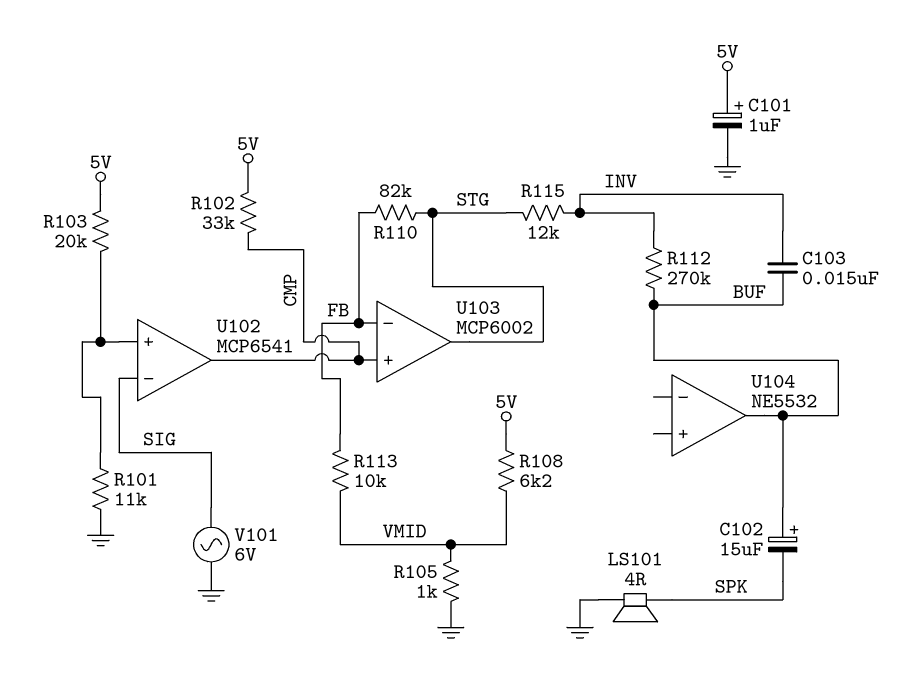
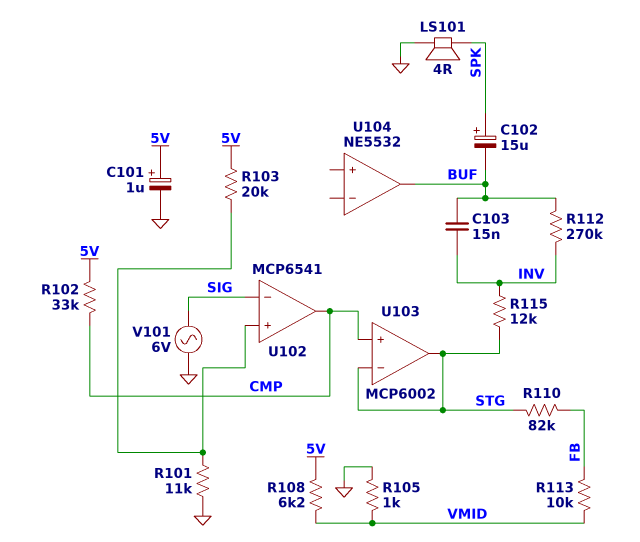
C102: 15uF (plus BUF, minus SPK) -> 15uF (plus SPK, minus BUF)
U103 pin in-: FB -> STG

